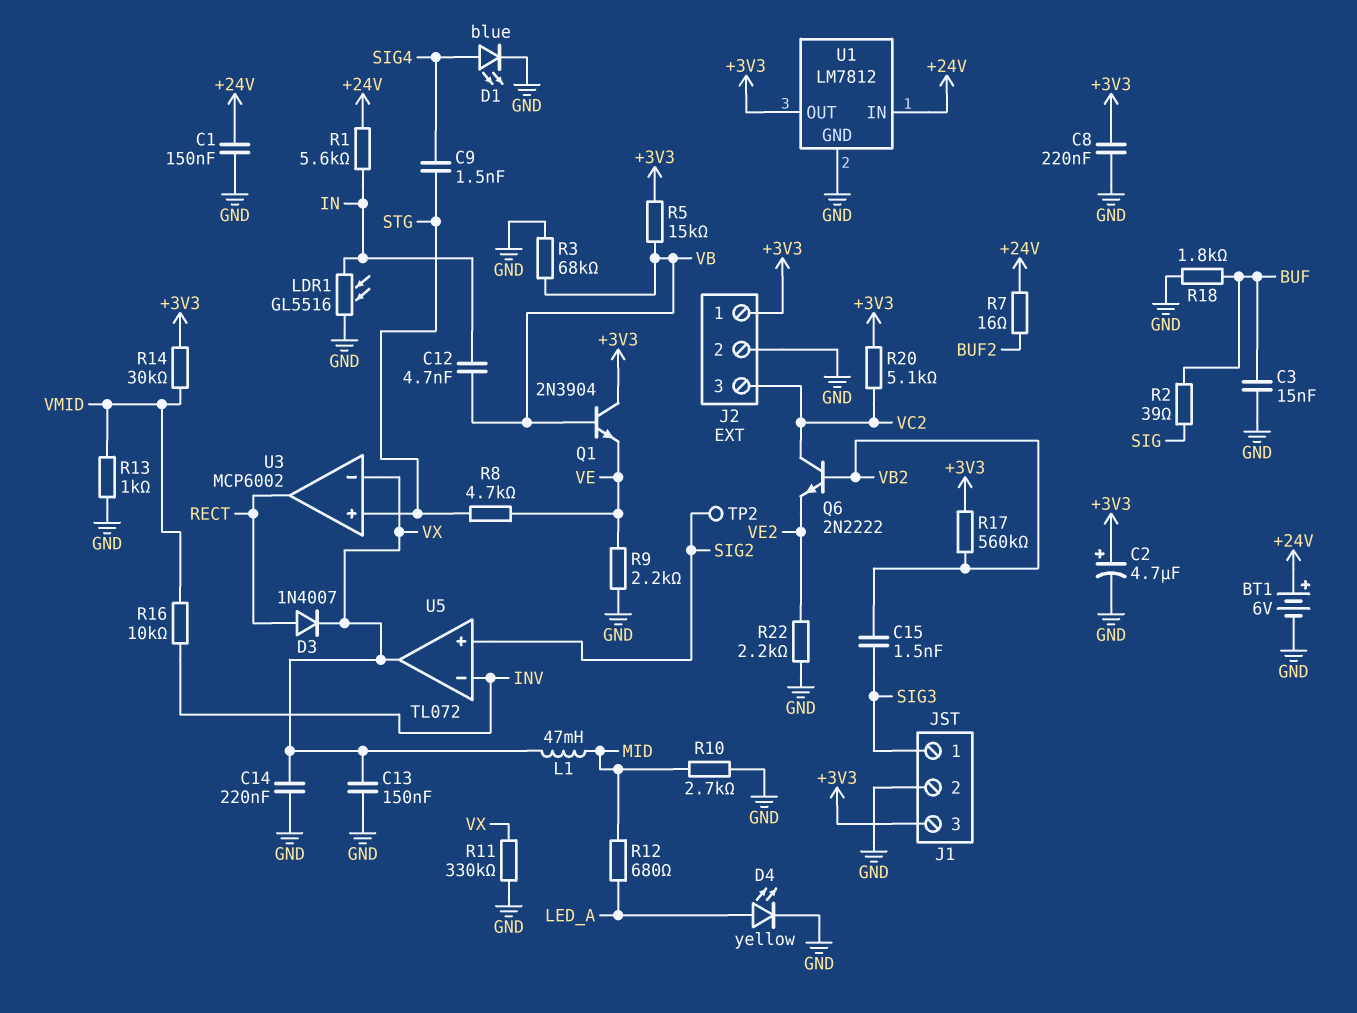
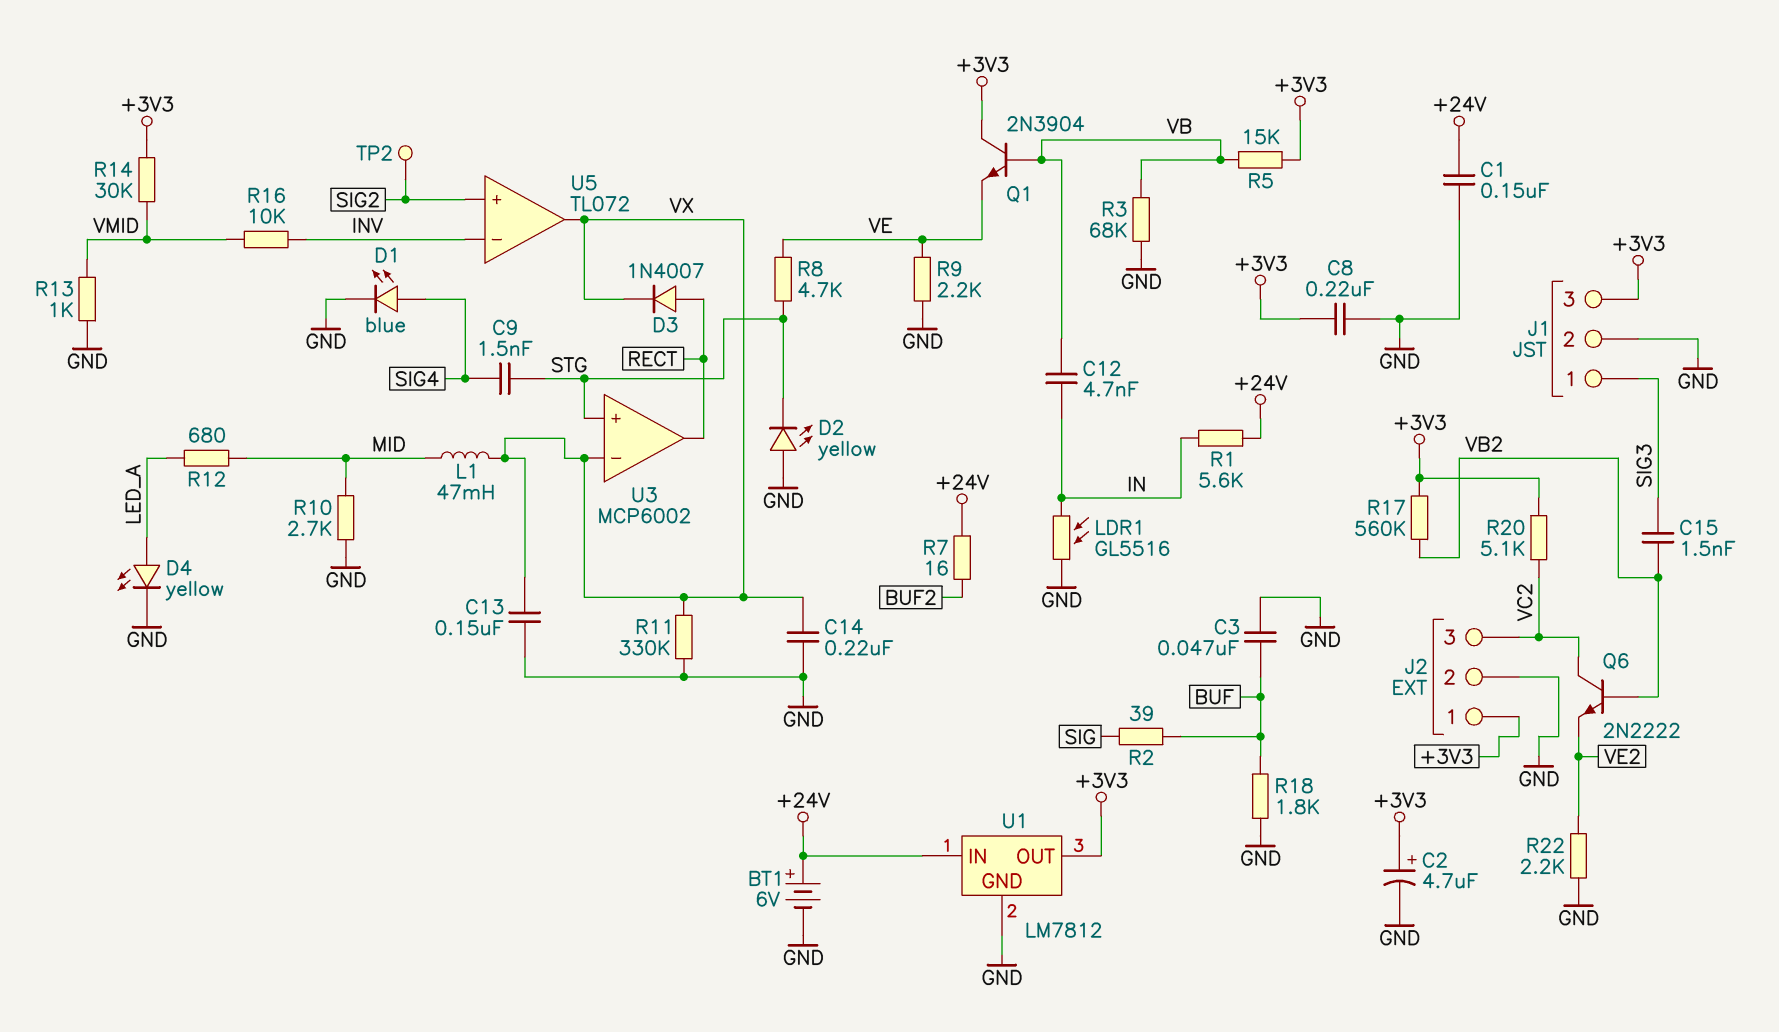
C3: 15nF (BUF, GND) -> 47nF (BUF, GND)
D2: none -> LED yellow (A GND, K STG)

